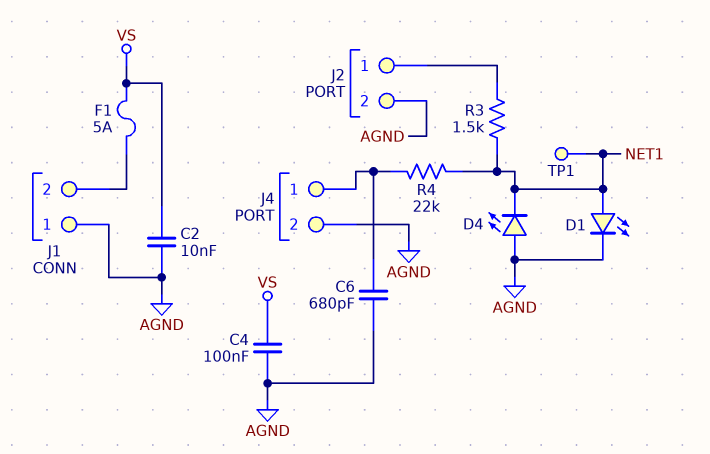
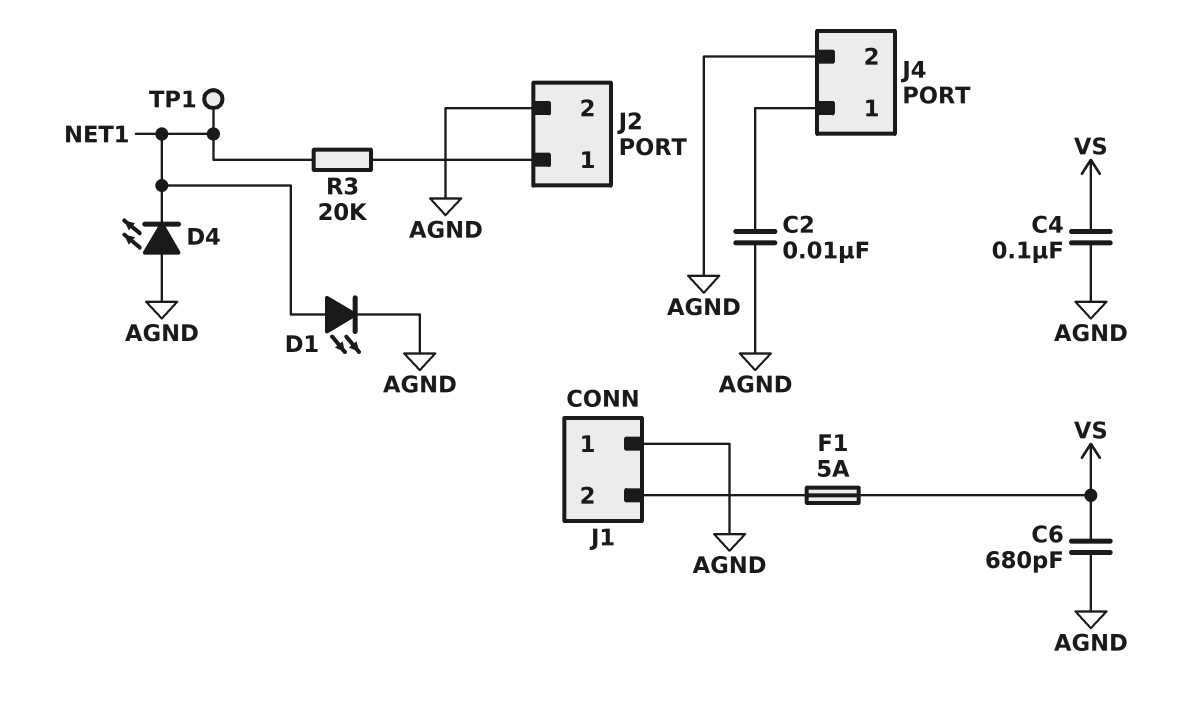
C2: 10nF (AGND, VS) -> 10nF (AGND, J4/1)
C6: 680pF (AGND, J4/1) -> 680pF (AGND, VS)
R3: 1.5k (J2/1, NET1) -> 20k (J2/1, NET1)
R4: 22k (J4/1, NET1) -> none

